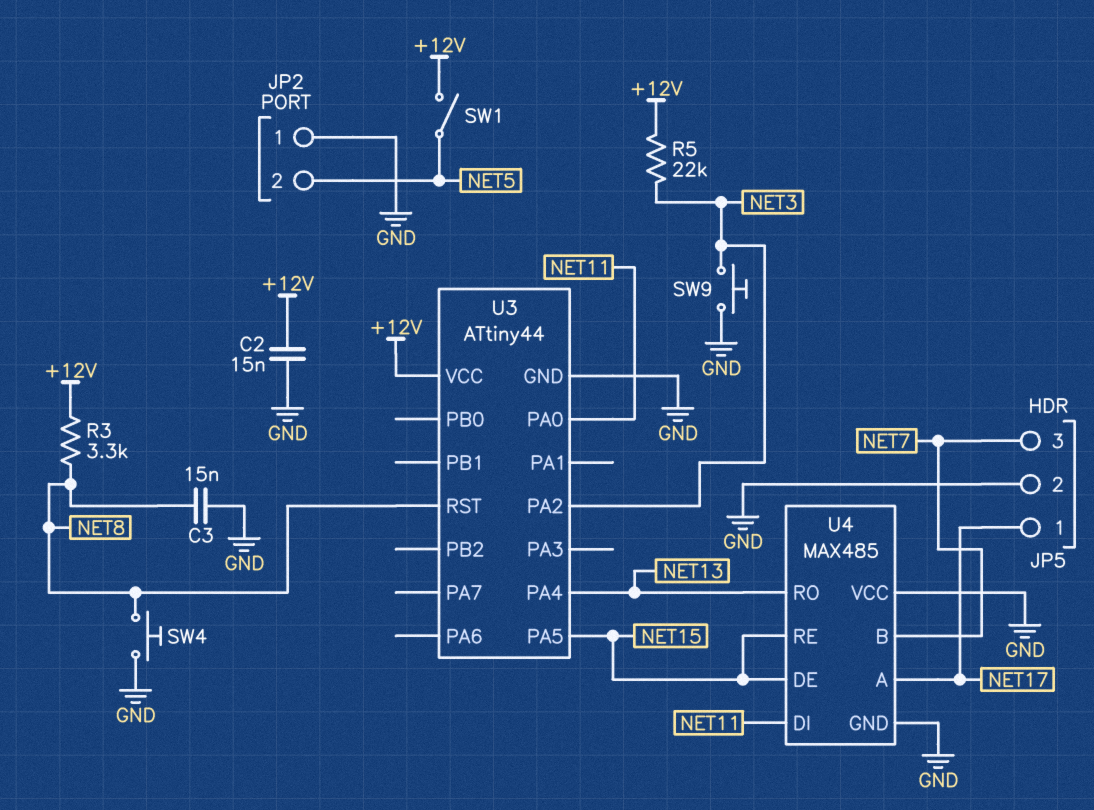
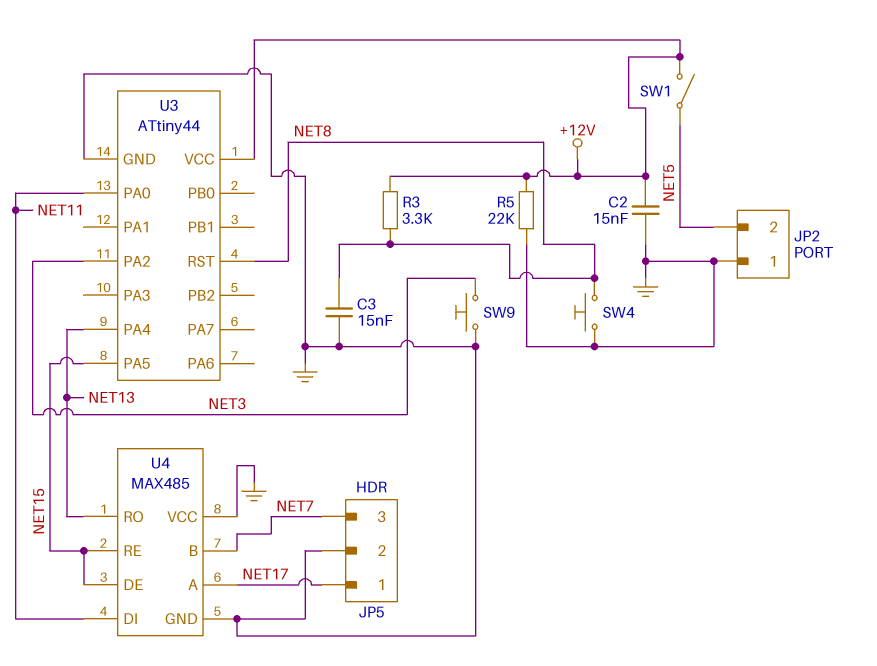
R5: 22k (+12V, NET3) -> 22k (+12V, GND)

